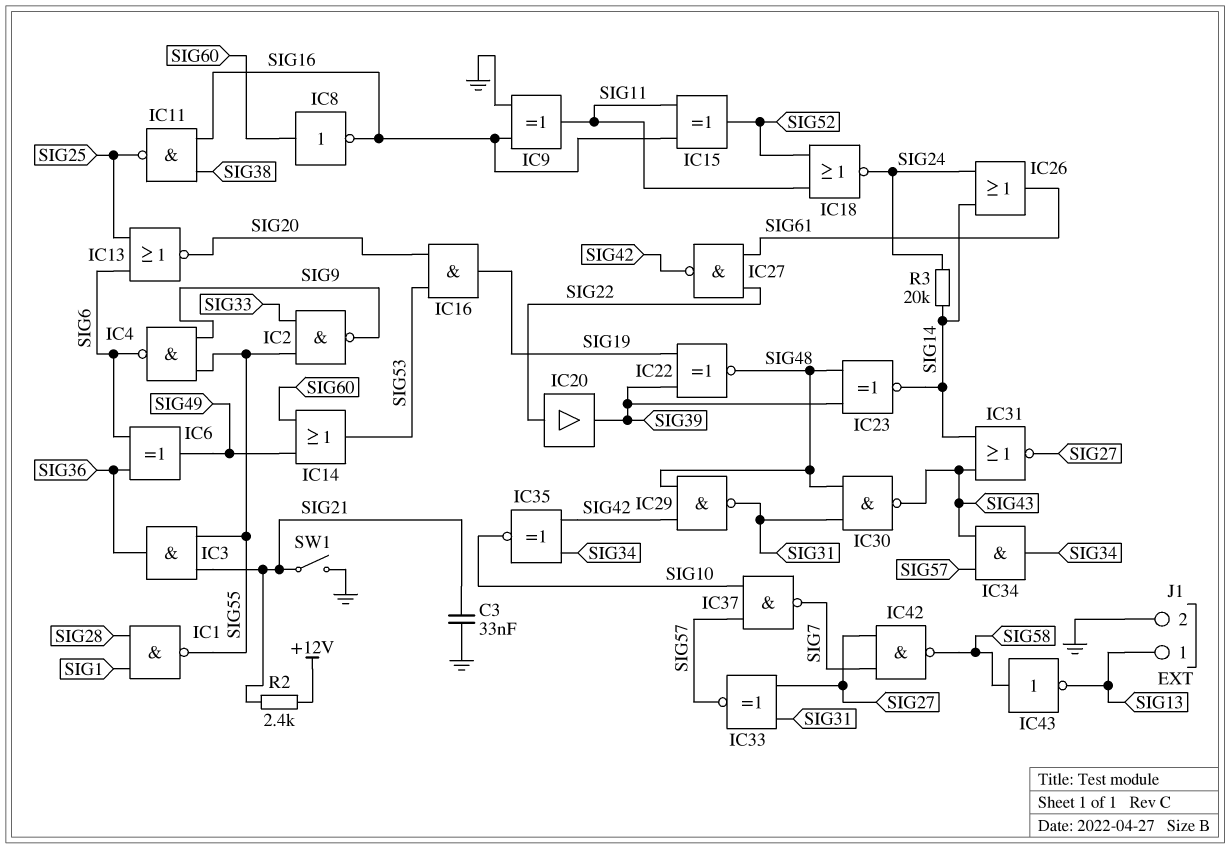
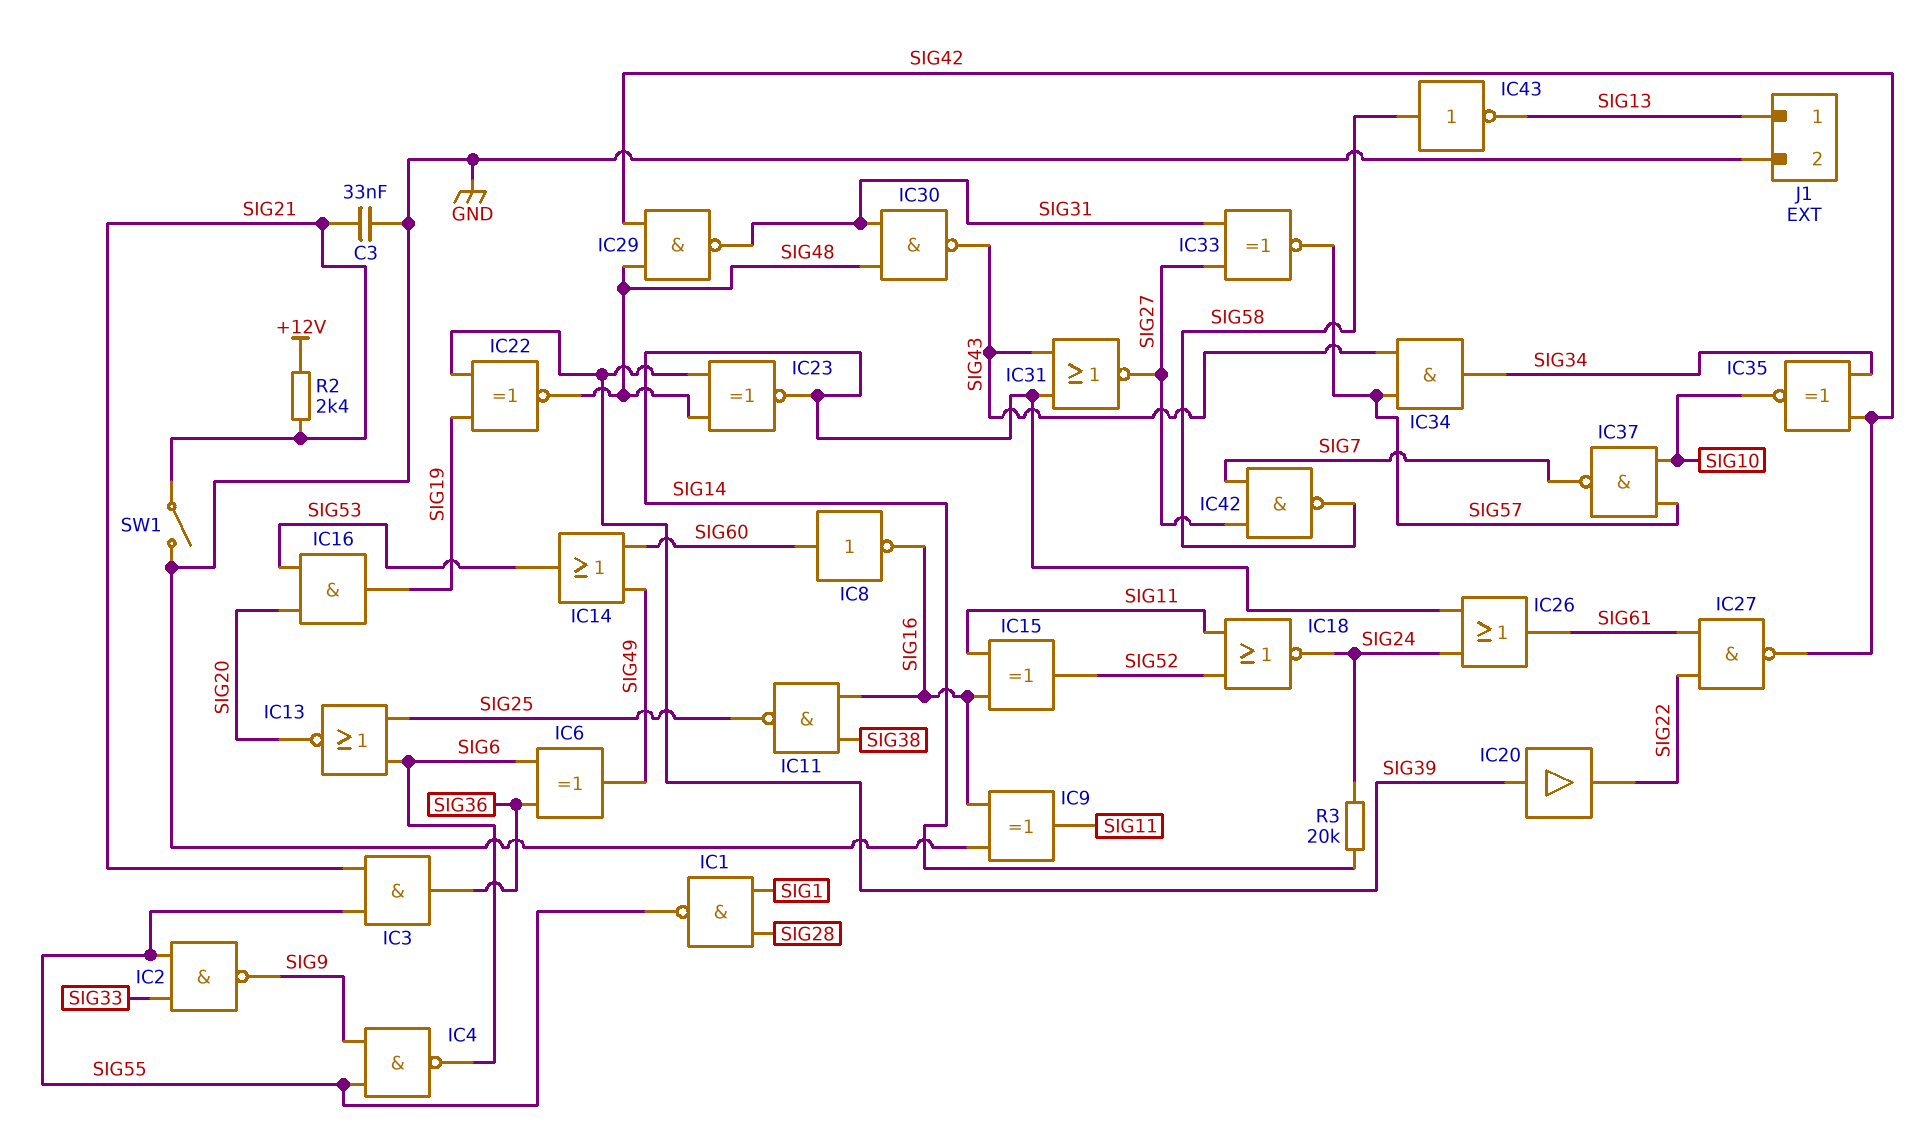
IC20: buffer (in SIG22, out SIG39) -> buffer (in SIG39, out SIG22)

